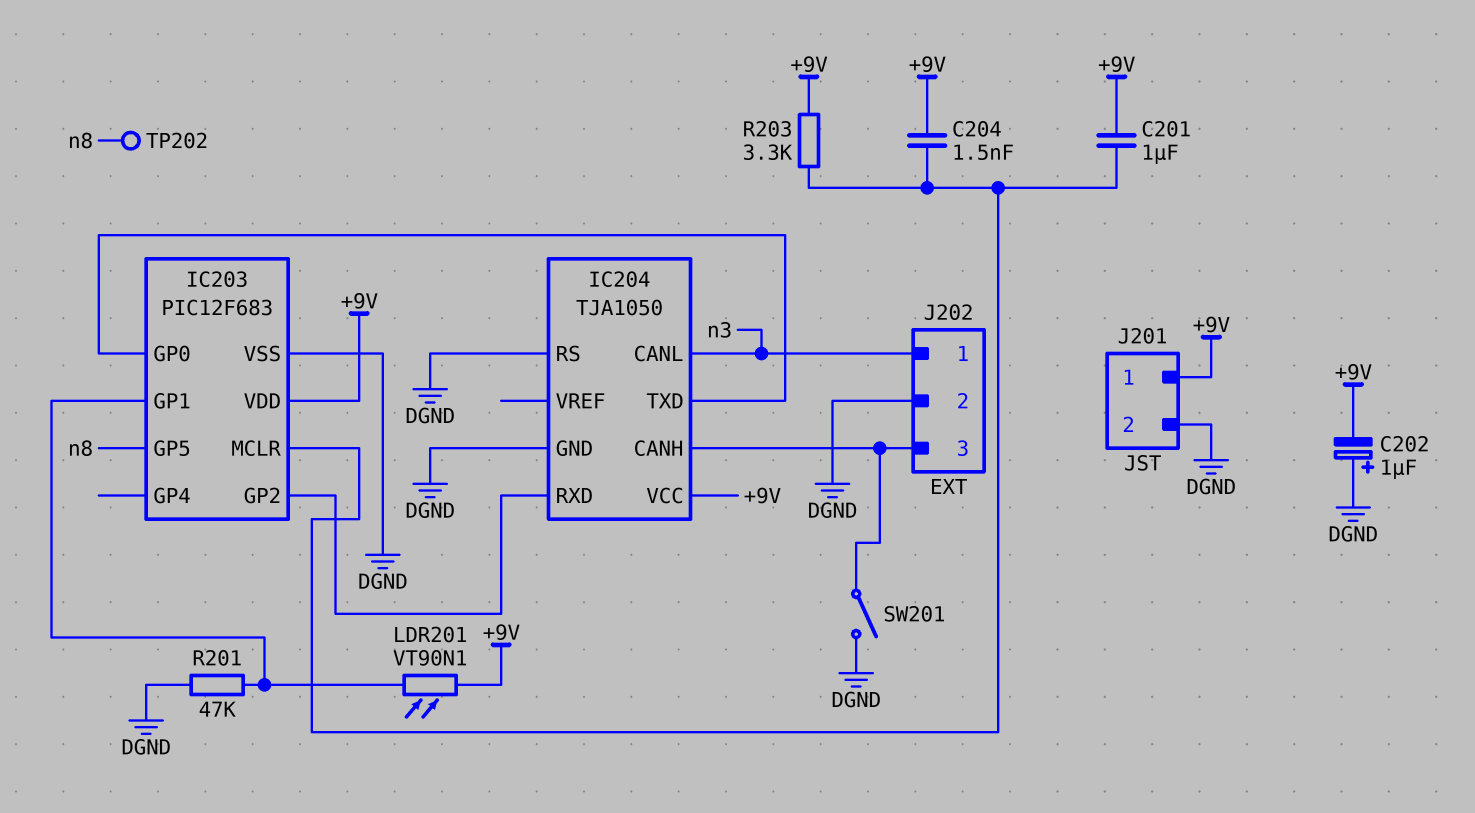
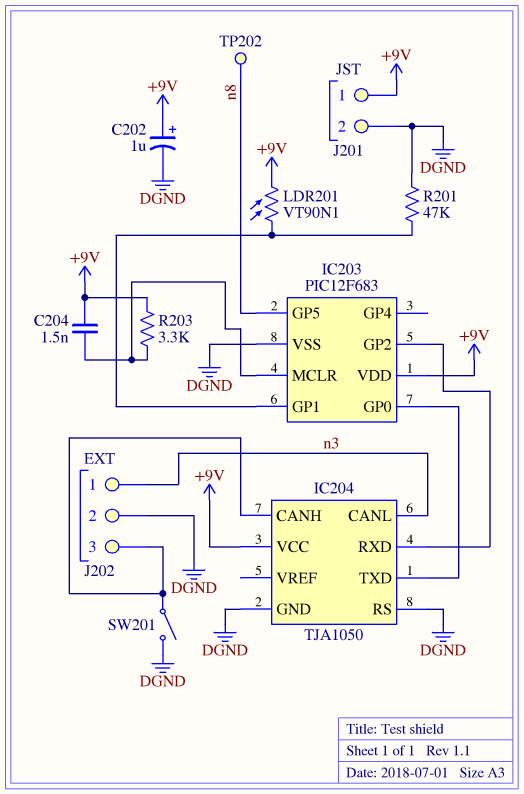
C201: 1uF (+9V, IC203/MCLR) -> none
C202: 1uF (plus DGND, minus +9V) -> 1uF (plus +9V, minus DGND)

